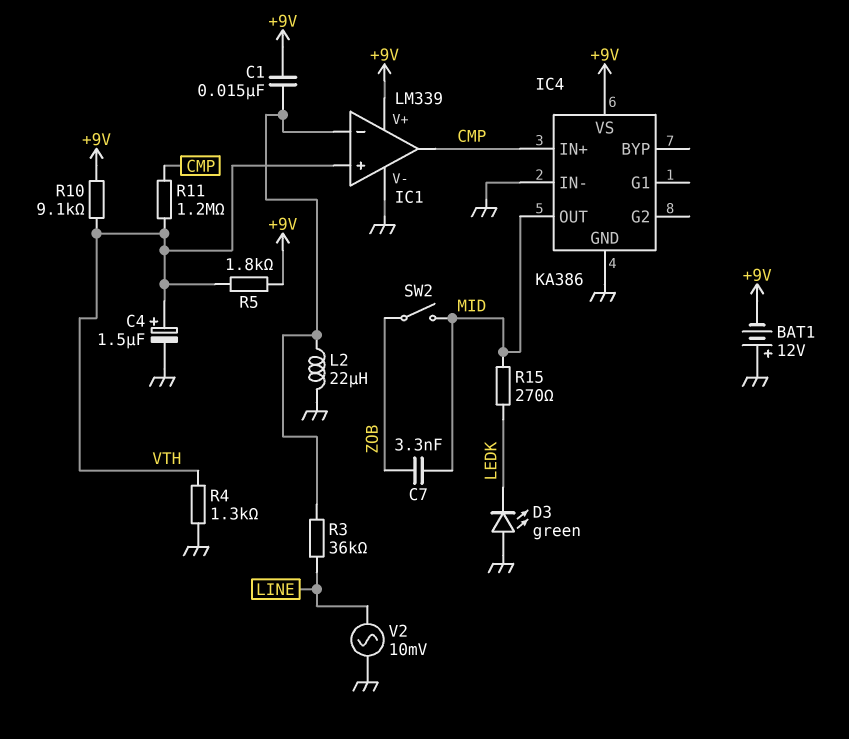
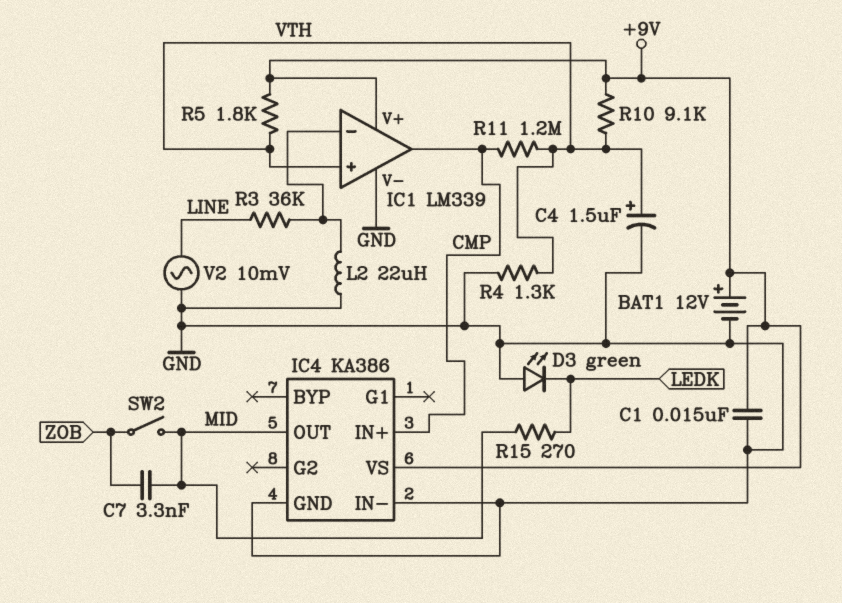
BAT1: 12V (plus GND, minus +9V) -> 12V (plus +9V, minus GND)
C1: 15nF (+9V, IC1/in-) -> 15nF (+9V, GND)

